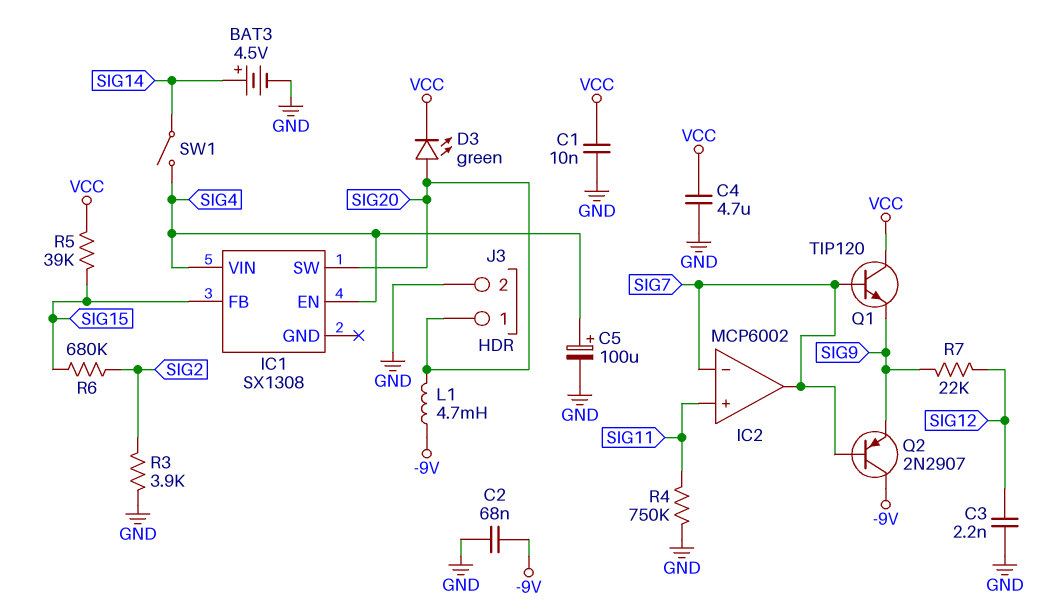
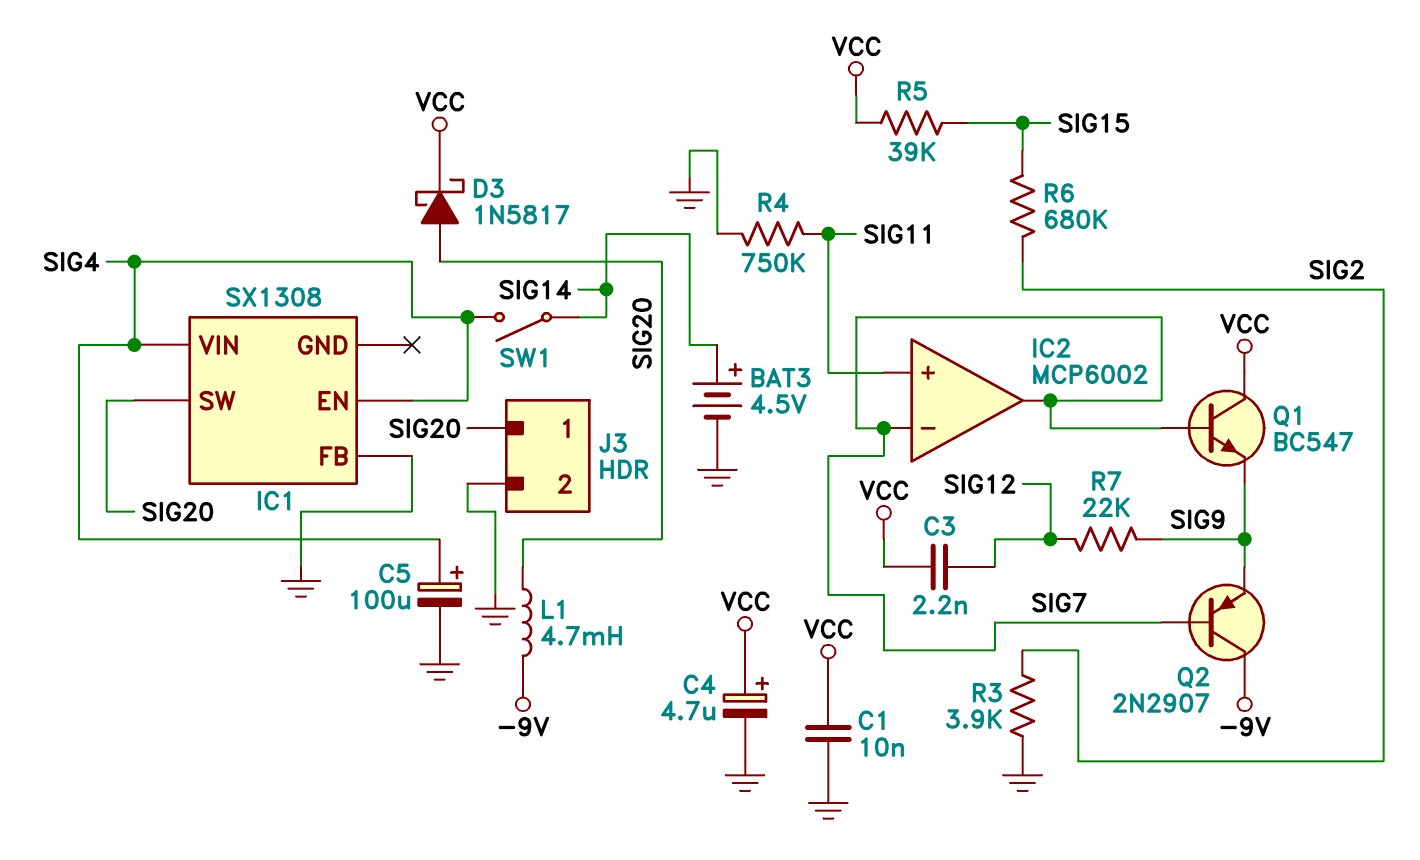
C2: 68nF (-9V, GND) -> none
C3: 2.2nF (GND, SIG12) -> 2.2nF (SIG12, VCC)
C4: 4.7uF (GND, VCC) -> 4.7uF (plus VCC, minus GND)
D3: LED green (A SIG20, K VCC) -> schottky 1N5817 (A SIG20, K VCC)
IC1 pin FB: SIG15 -> GND
Q1: NPN TIP120 (B SIG7, C VCC, E SIG9) -> NPN BC547 (B SIG7, C VCC, E SIG9)

